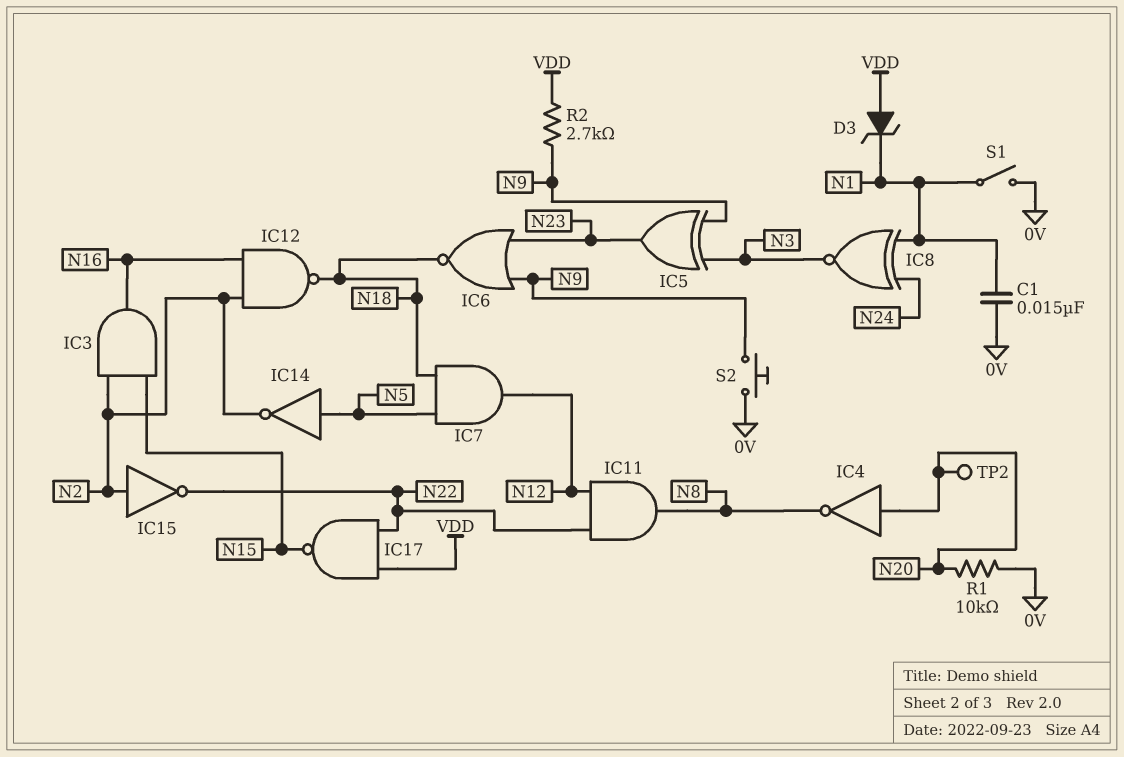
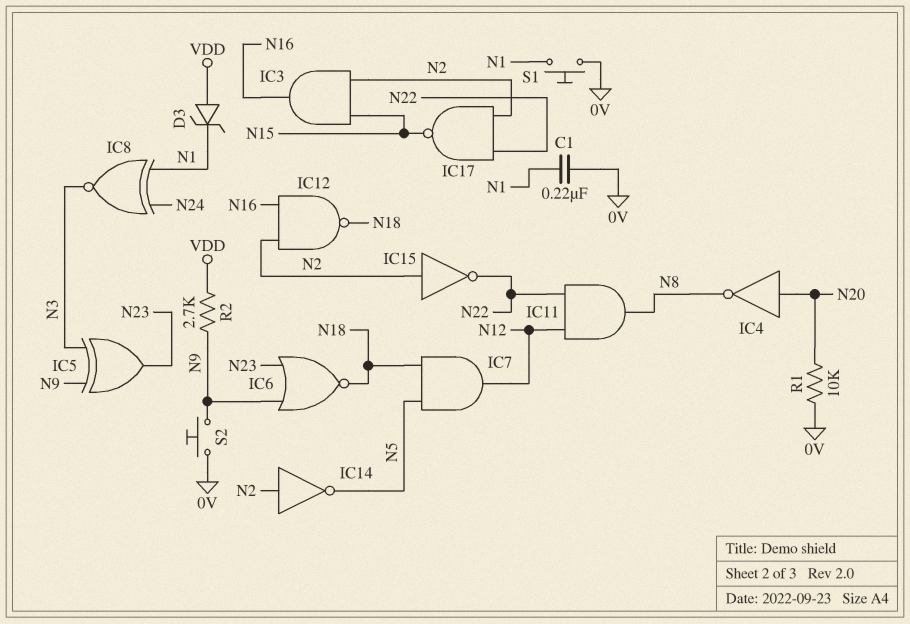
C1: 15nF (0V, N1) -> 220nF (0V, N1)
IC14: NOT (in N5, out N2) -> NOT (in N2, out N5)
IC17: NAND (in N22, in VDD, out N15) -> NAND (in N2, in N22, out N15)
S1: switch (0V, N1) -> button (0V, N1)
TP2: test point (N20) -> none

